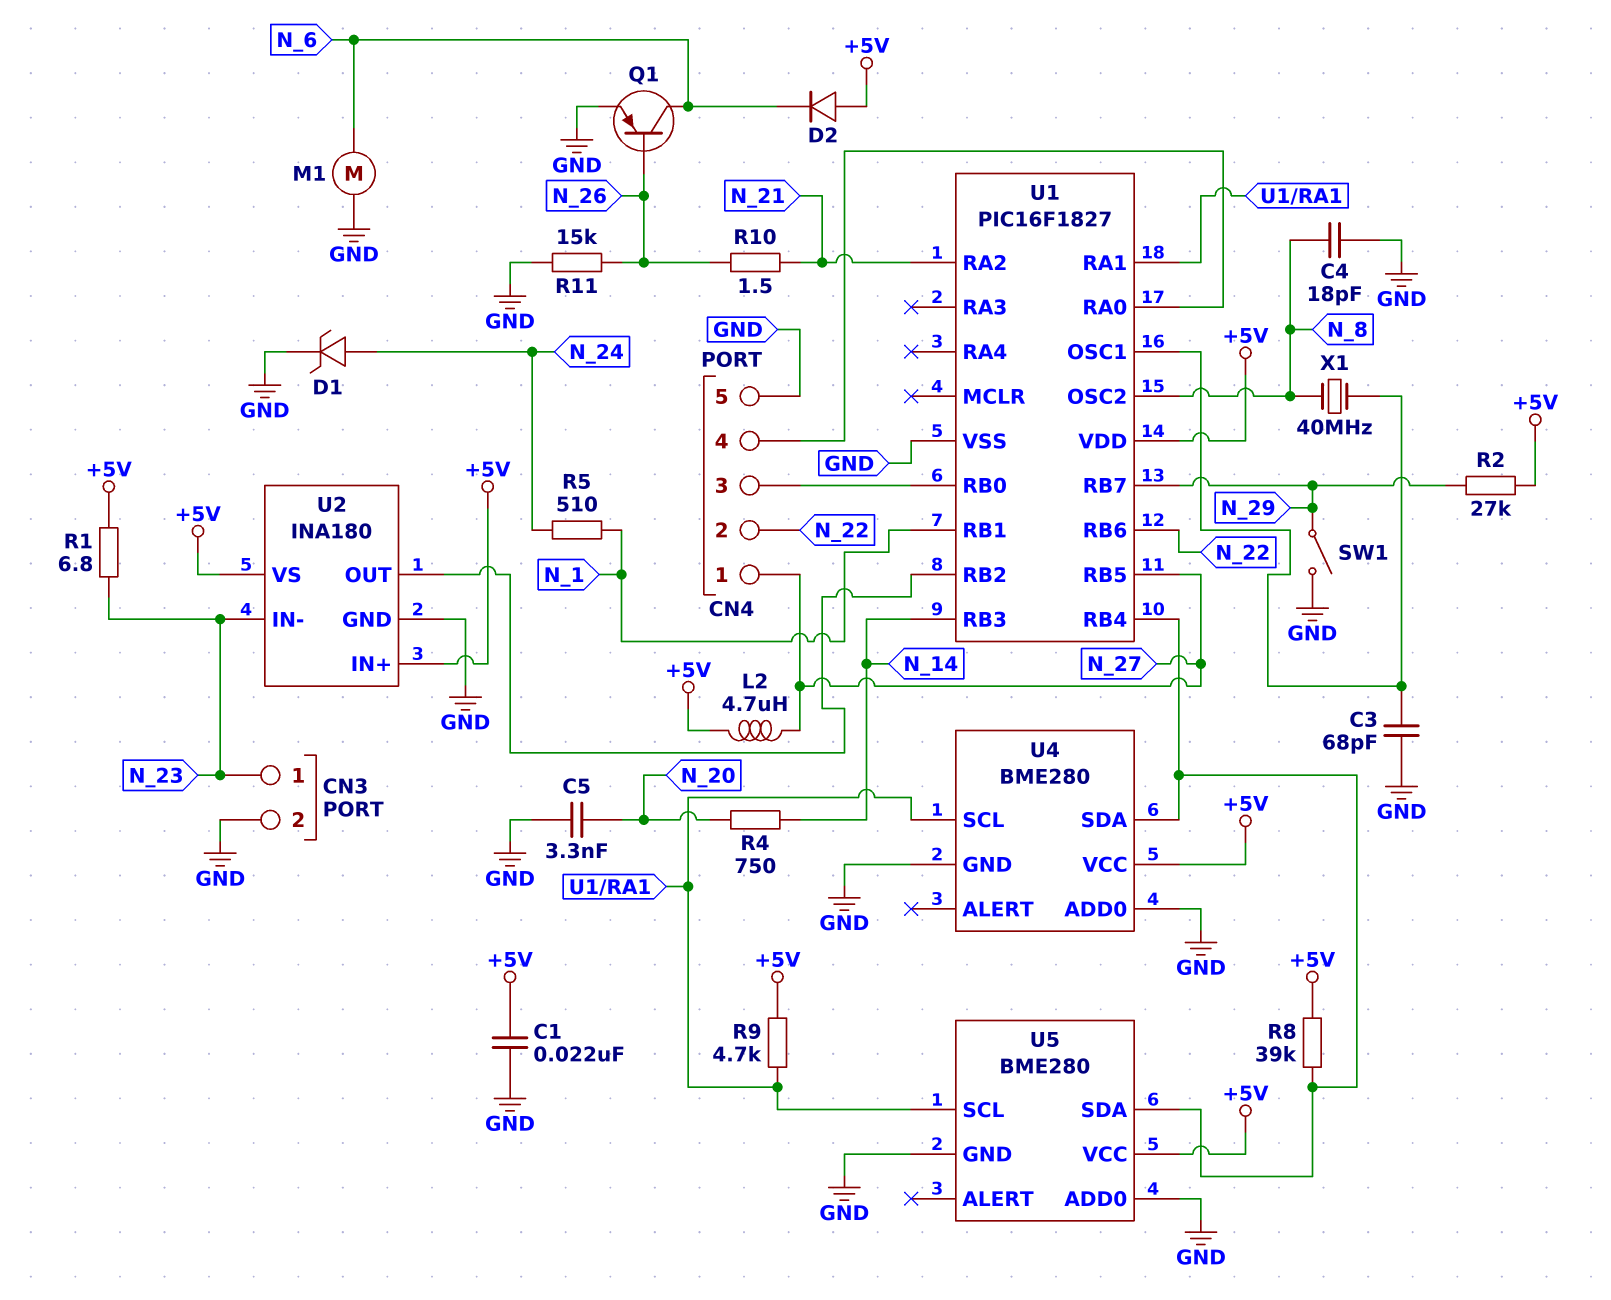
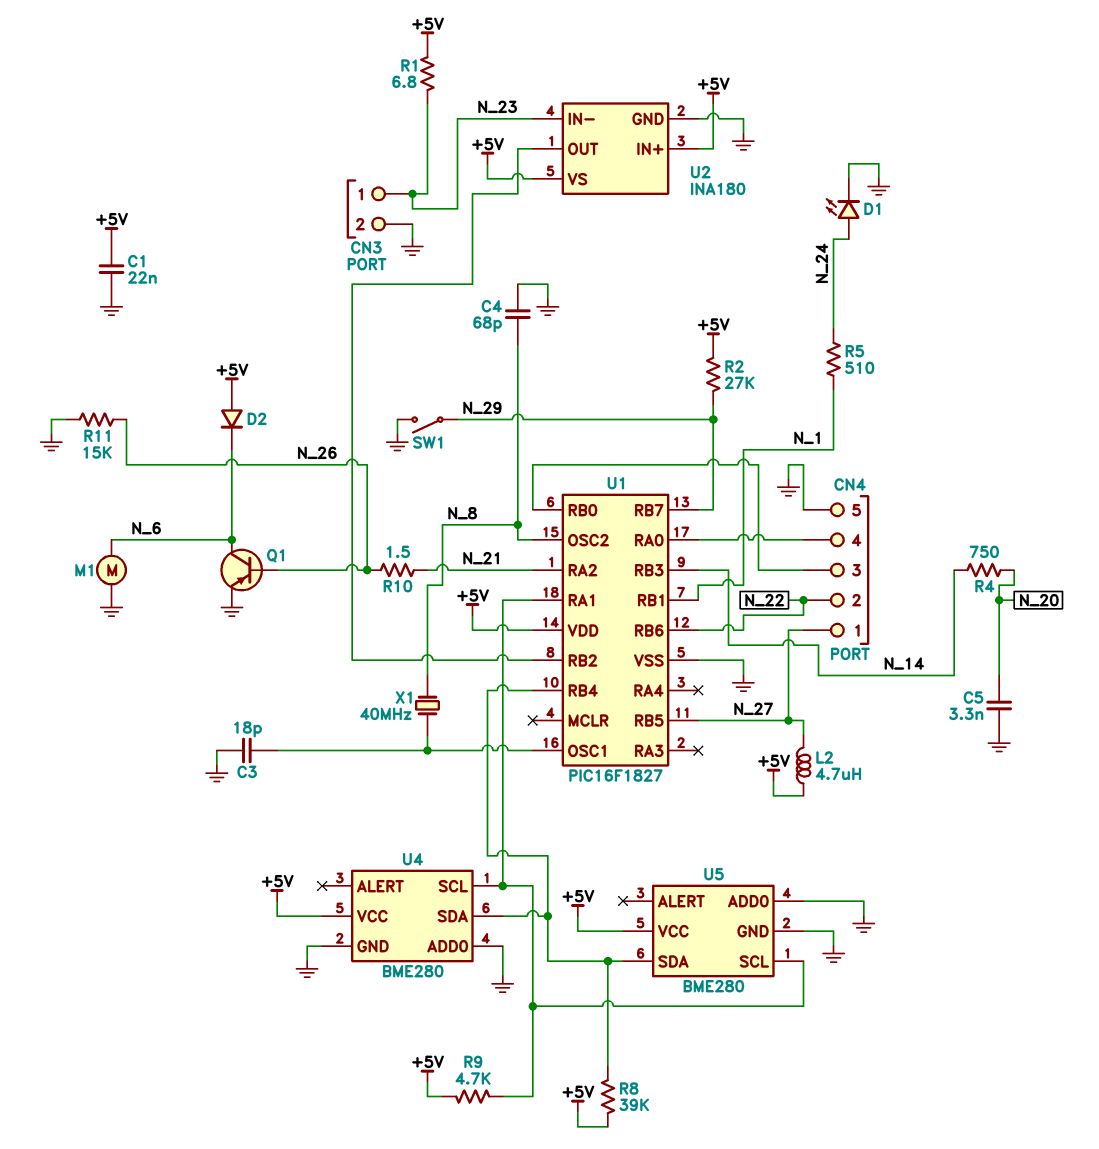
C3: 68pF (GND, U1/OSC1) -> 18pF (GND, U1/OSC1)
C4: 18pF (GND, N_8) -> 68pF (GND, N_8)
D1: zener (A N_24, K GND) -> LED (A N_24, K GND)

